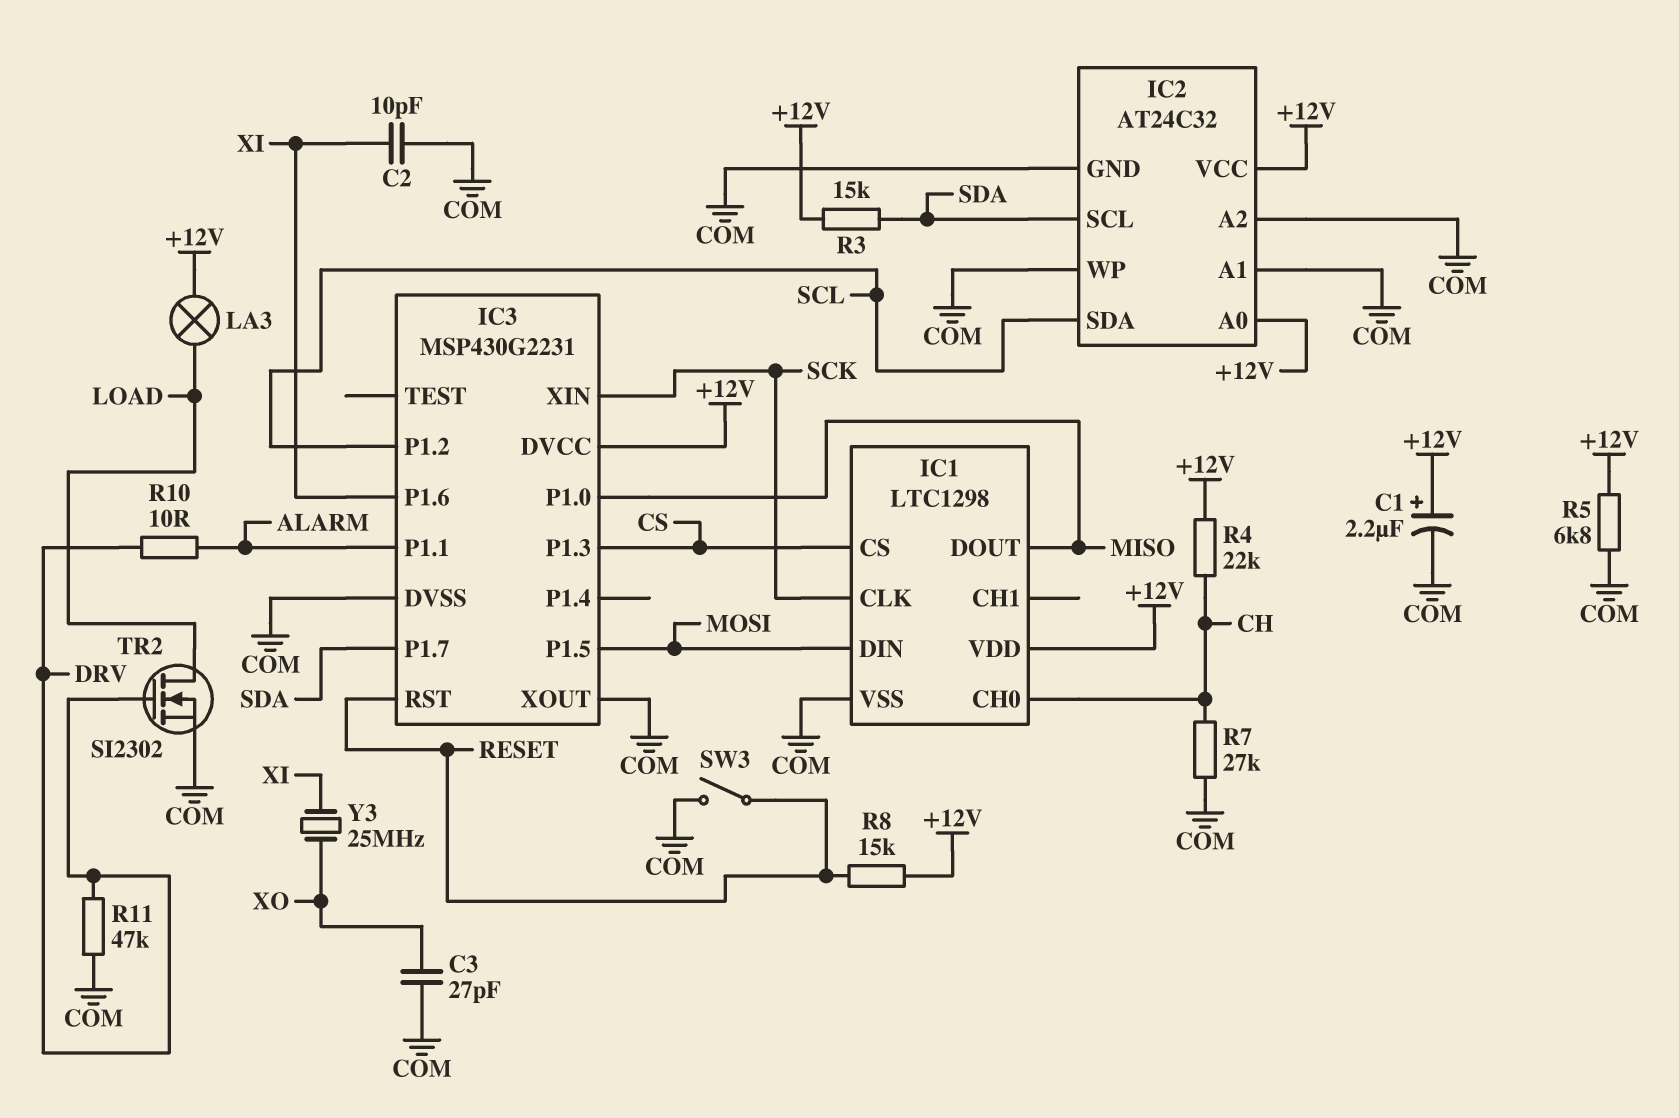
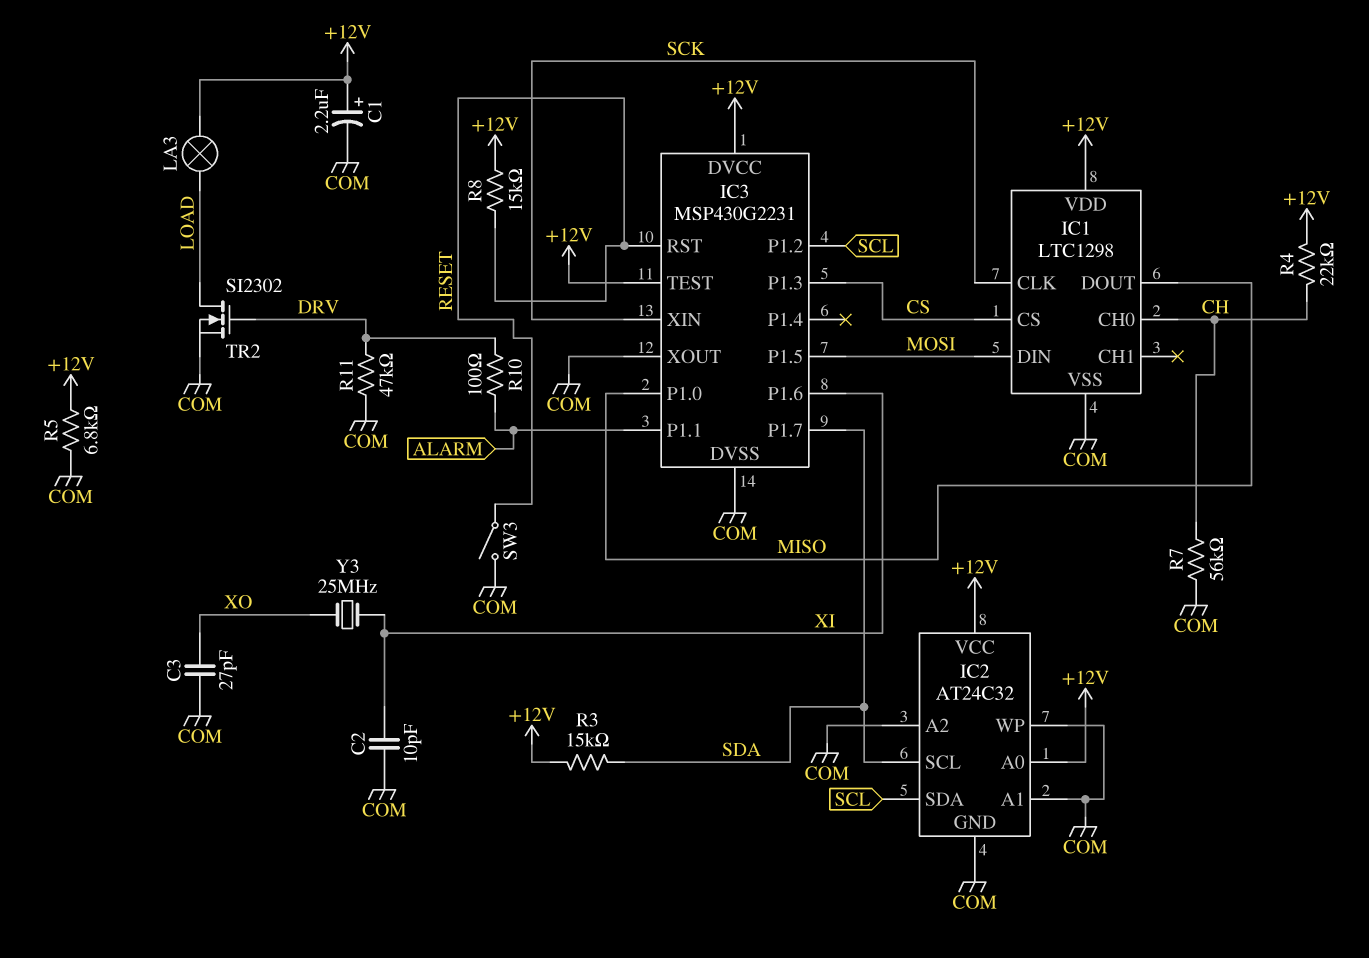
IC3 pin TEST: none -> +12V
R7: 27k (CH, COM) -> 56k (CH, COM)
R10: 10 (ALARM, DRV) -> 100 (ALARM, DRV)

